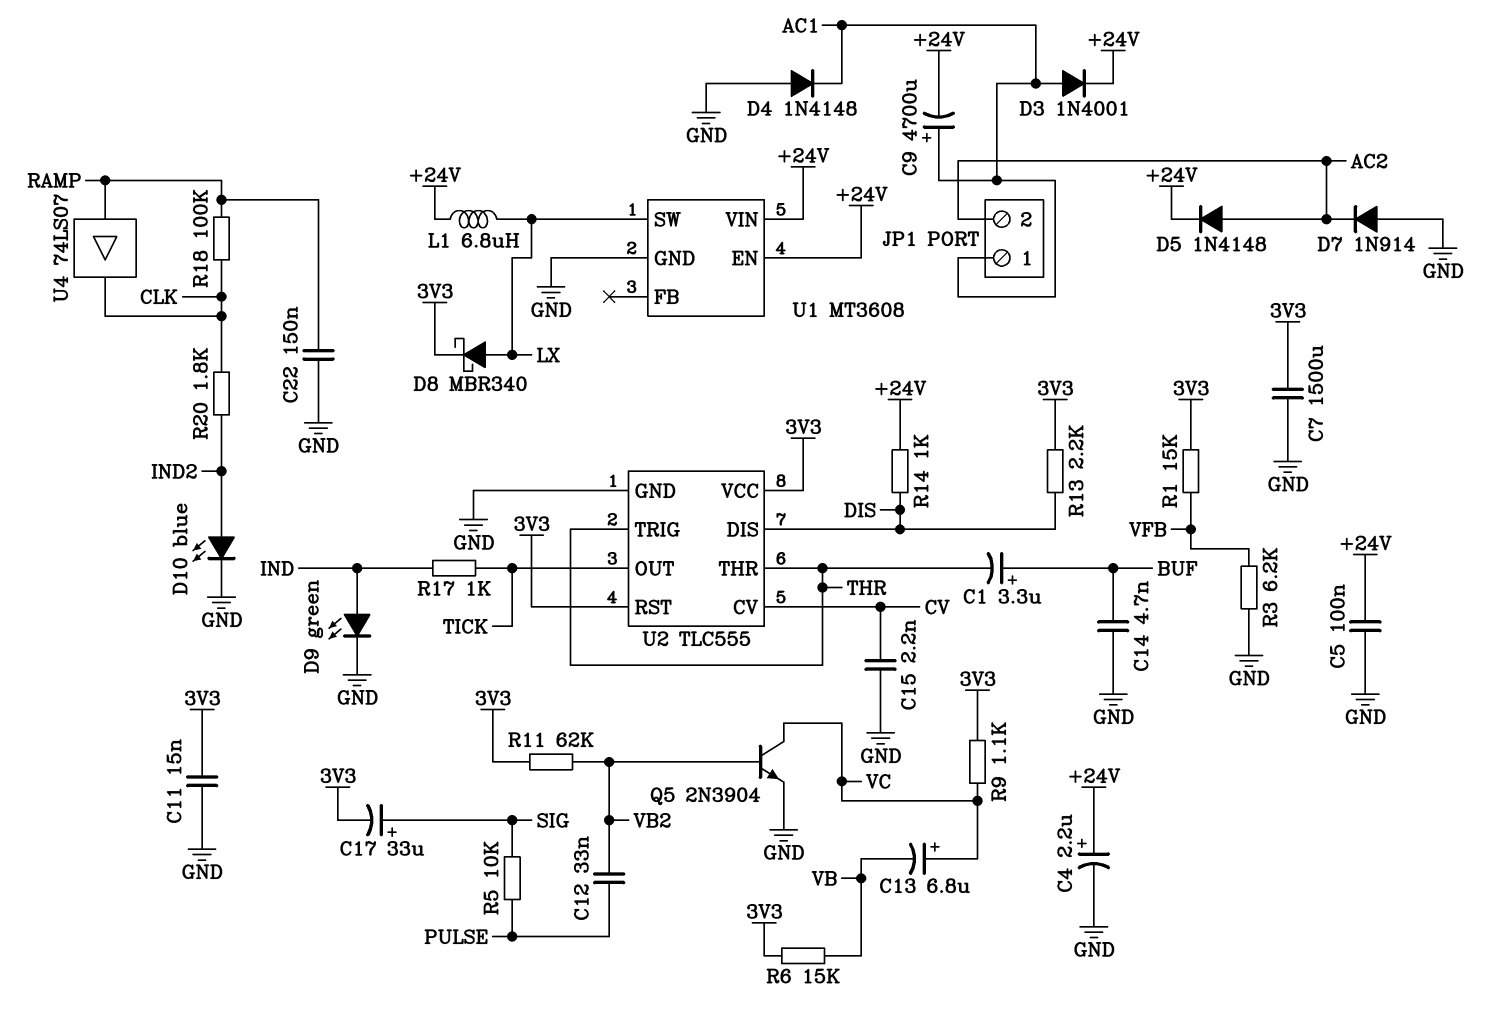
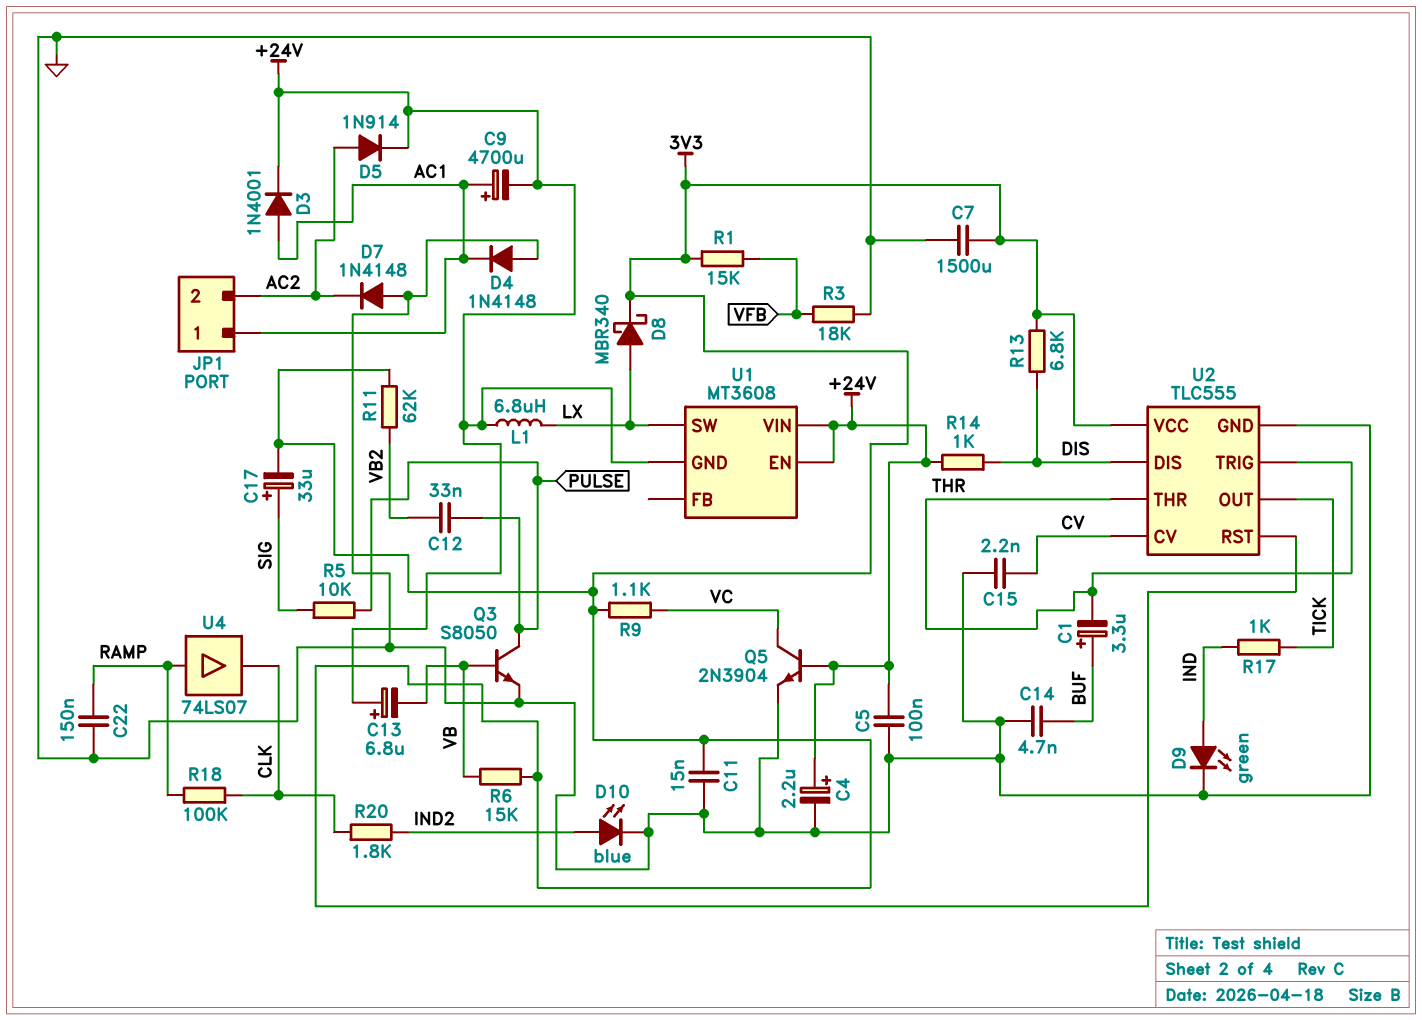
C13: 6.8uF (plus VC, minus VB) -> 6.8uF (plus +24V, minus VB)
D5: diode 1N4148 (A AC2, K +24V) -> diode 1N914 (A AC2, K +24V)
D7: diode 1N914 (A GND, K AC2) -> diode 1N4148 (A GND, K AC2)
Q3: none -> NPN S8050 (B VB, C PULSE, E GND)
Q5: NPN 2N3904 (B VB2, C VC, E GND) -> NPN 2N3904 (B +24V, C VC, E GND)
R3: 6.2k (GND, VFB) -> 18k (GND, VFB)
R13: 2.2k (3V3, DIS) -> 6.8k (3V3, DIS)
U1 pin GND: GND -> +24V

